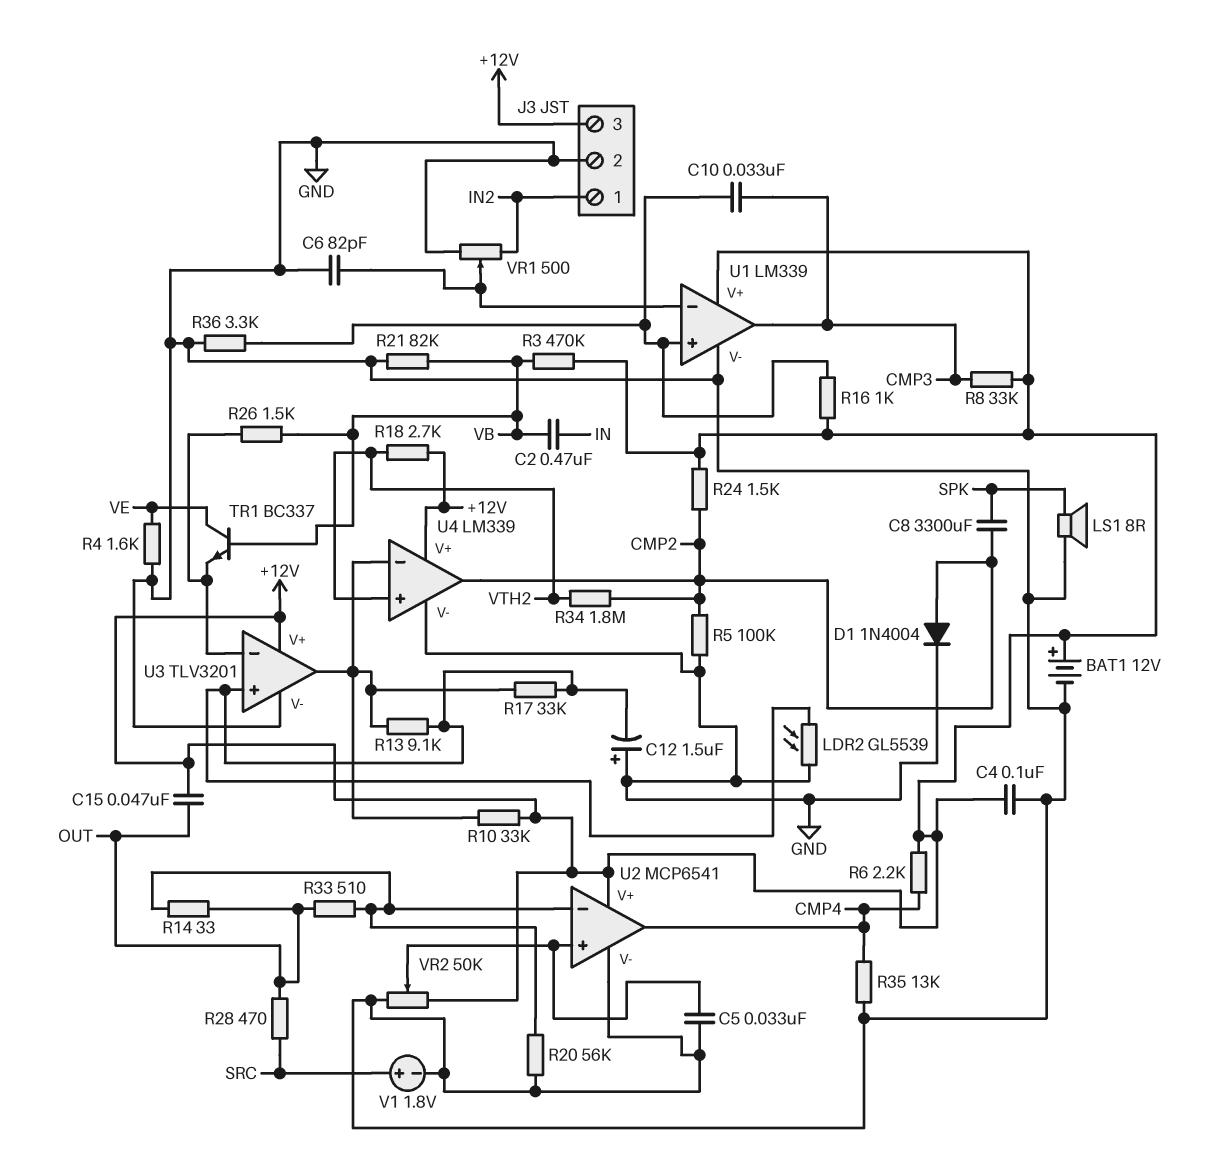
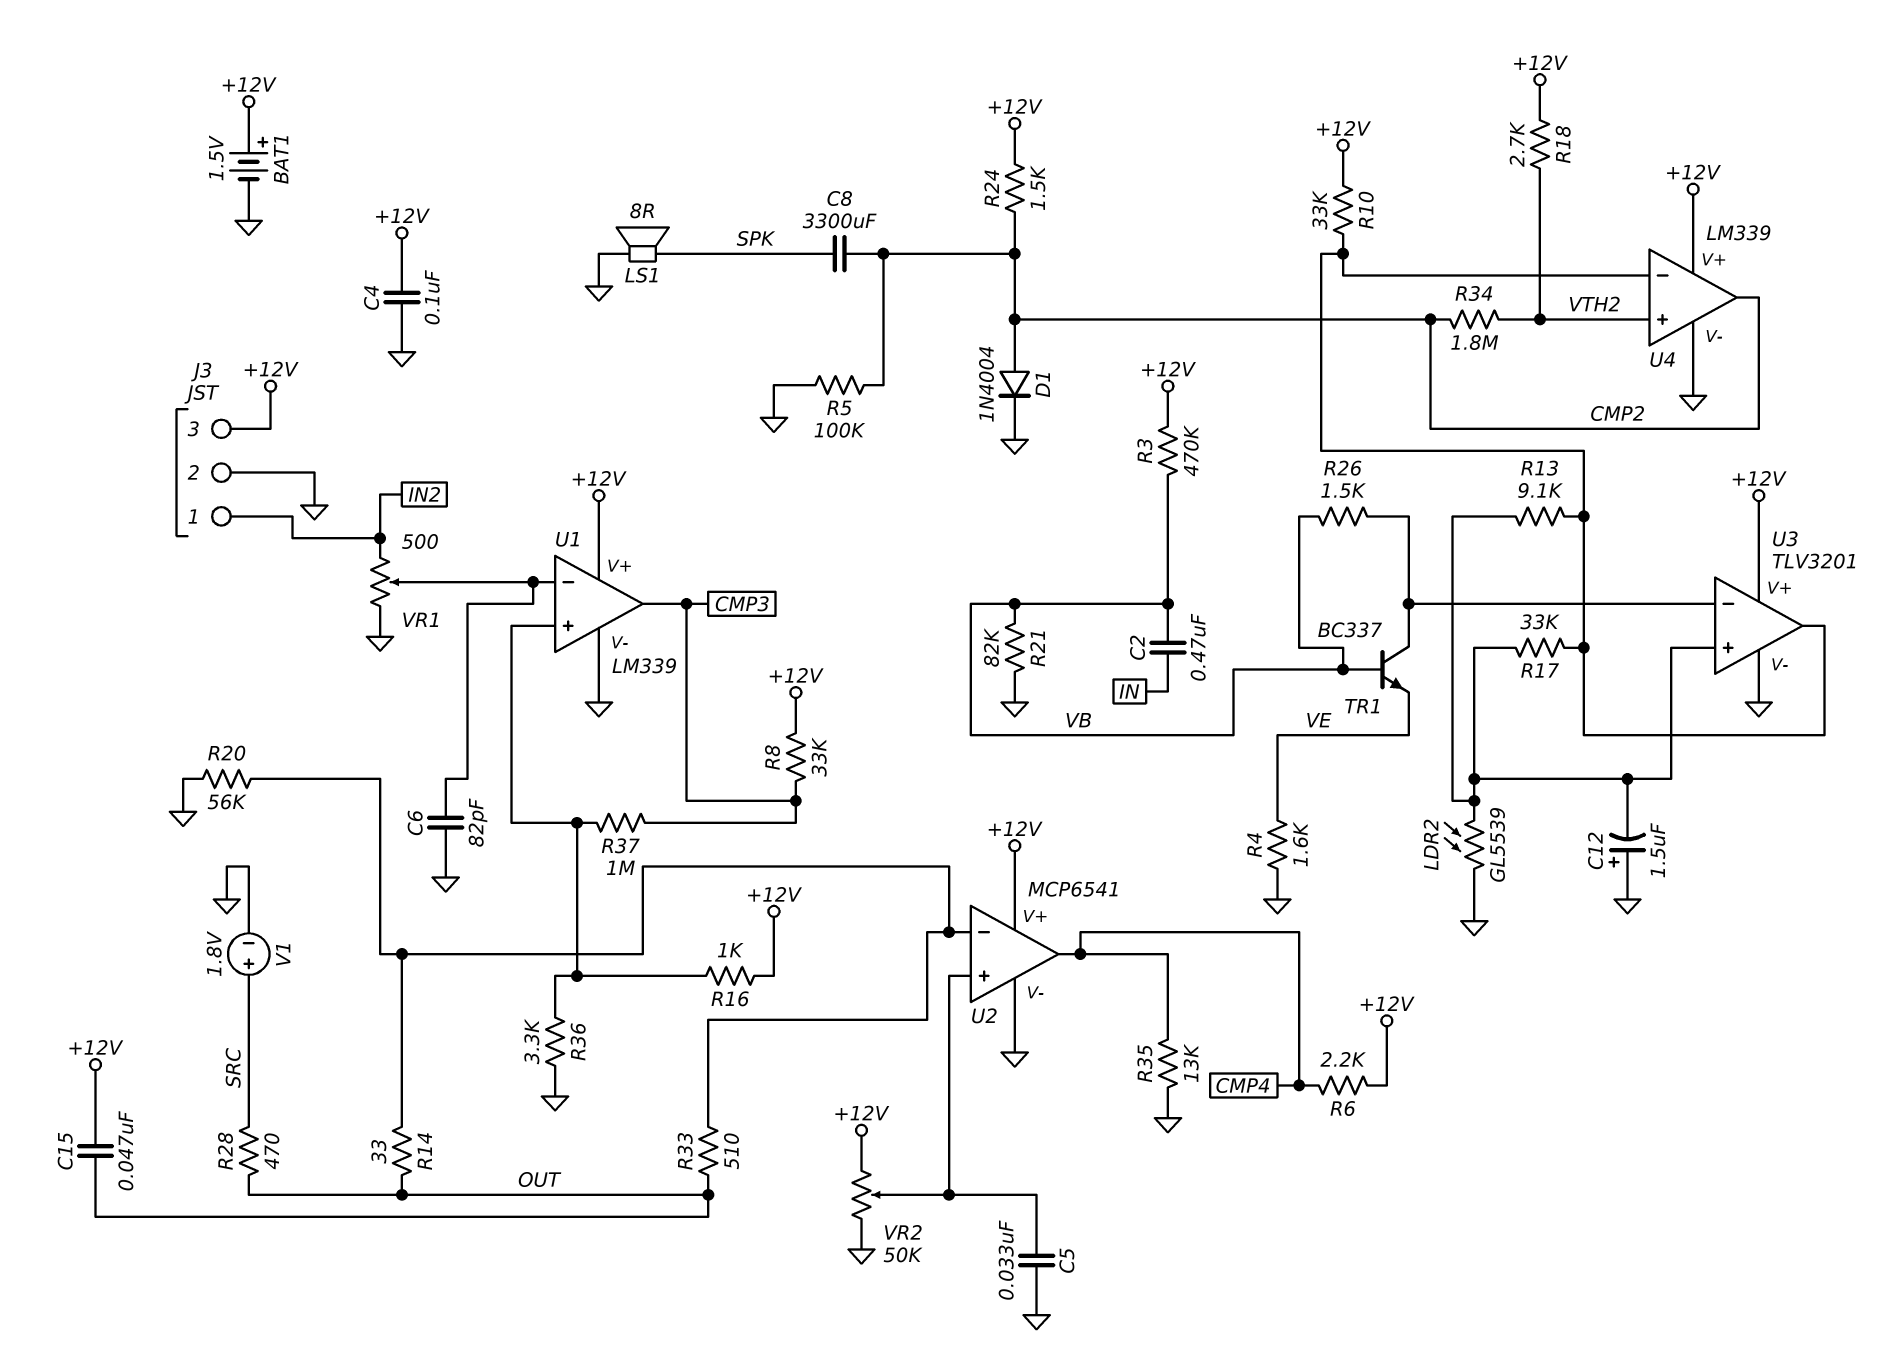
BAT1: 12V (plus +12V, minus GND) -> 1.5V (plus +12V, minus GND)
C10: 33nF (CMP3, U1/in+) -> none
R37: none -> 1M (CMP3, U1/in+)
TR1: NPN BC337 (B VB, C VE, E U3/in-) -> NPN BC337 (B VB, C U3/in-, E VE)

